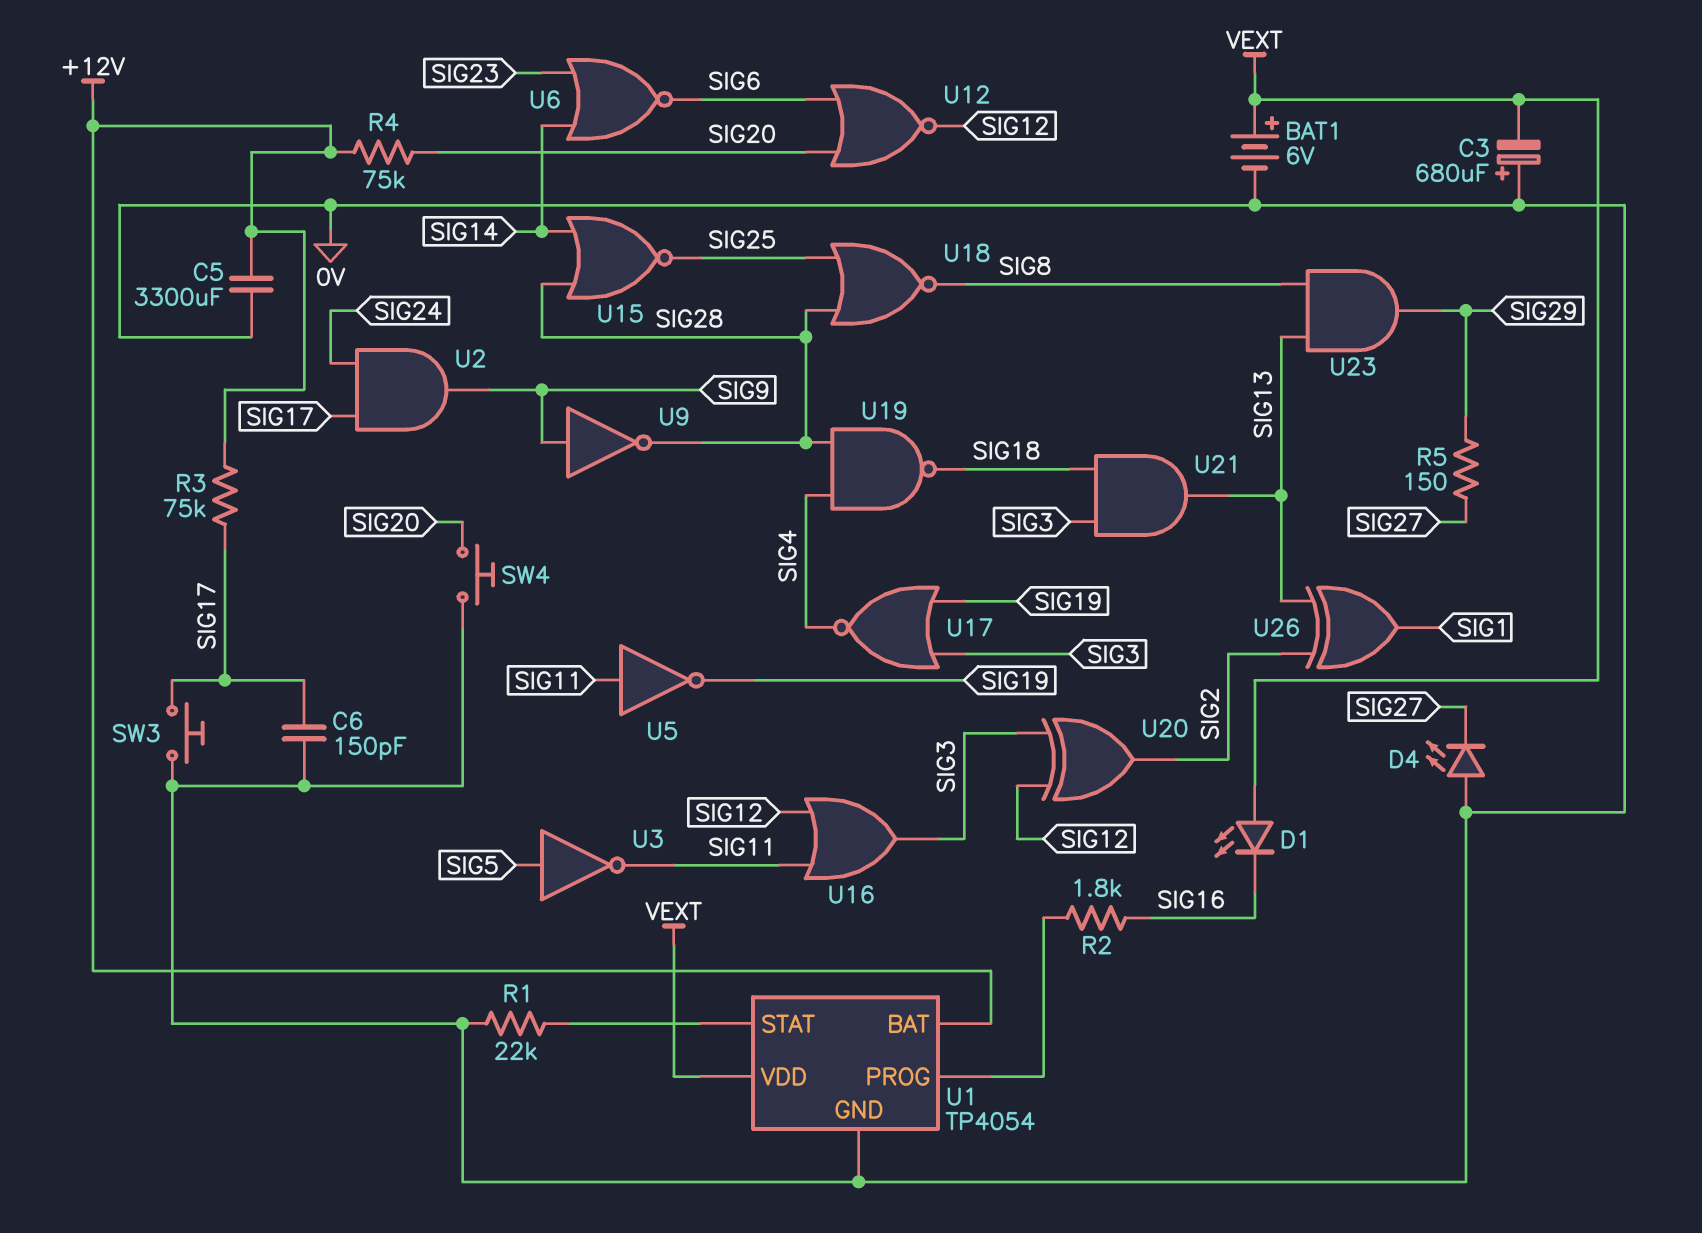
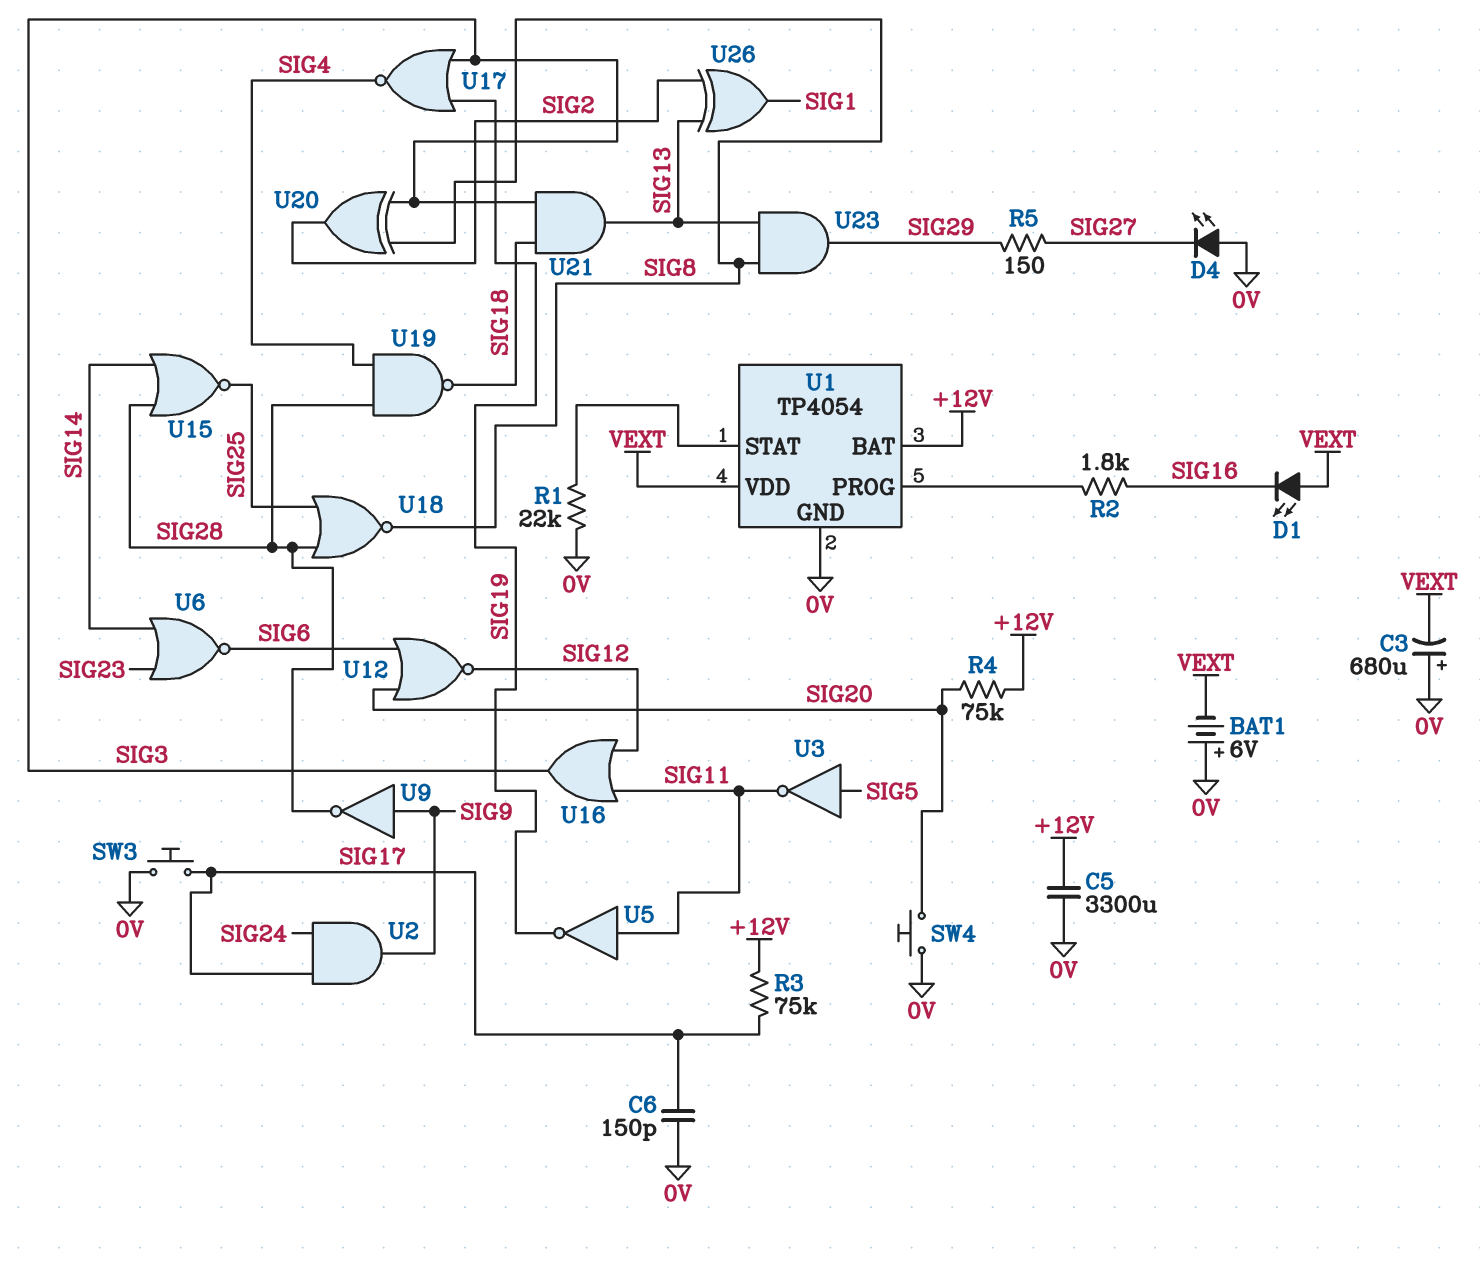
BAT1: 6V (plus VEXT, minus 0V) -> 6V (plus 0V, minus VEXT)
U20: XOR (in SIG3, in SIG12, out SIG2) -> XOR (in SIG3, in SIG8, out SIG2)

